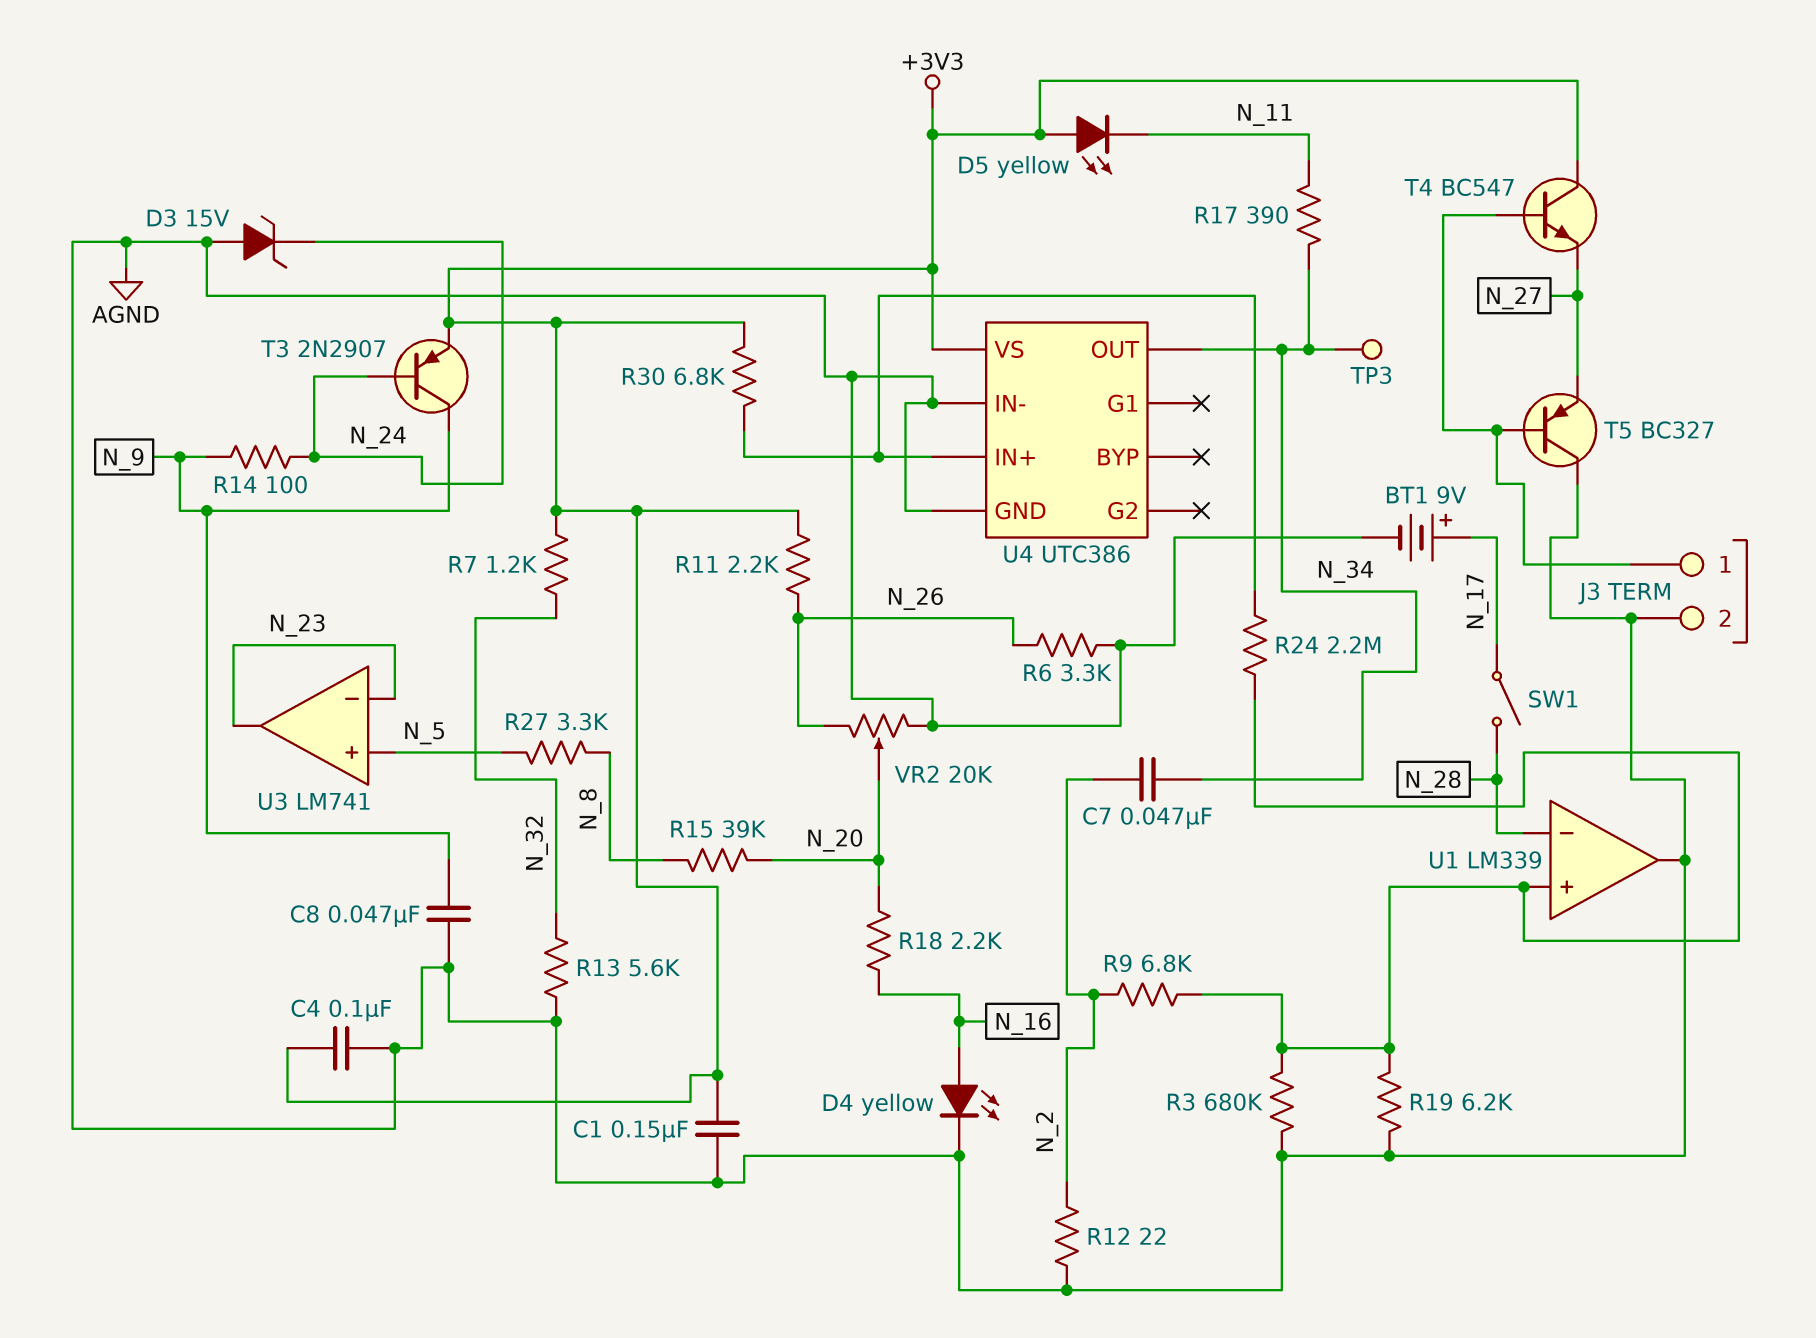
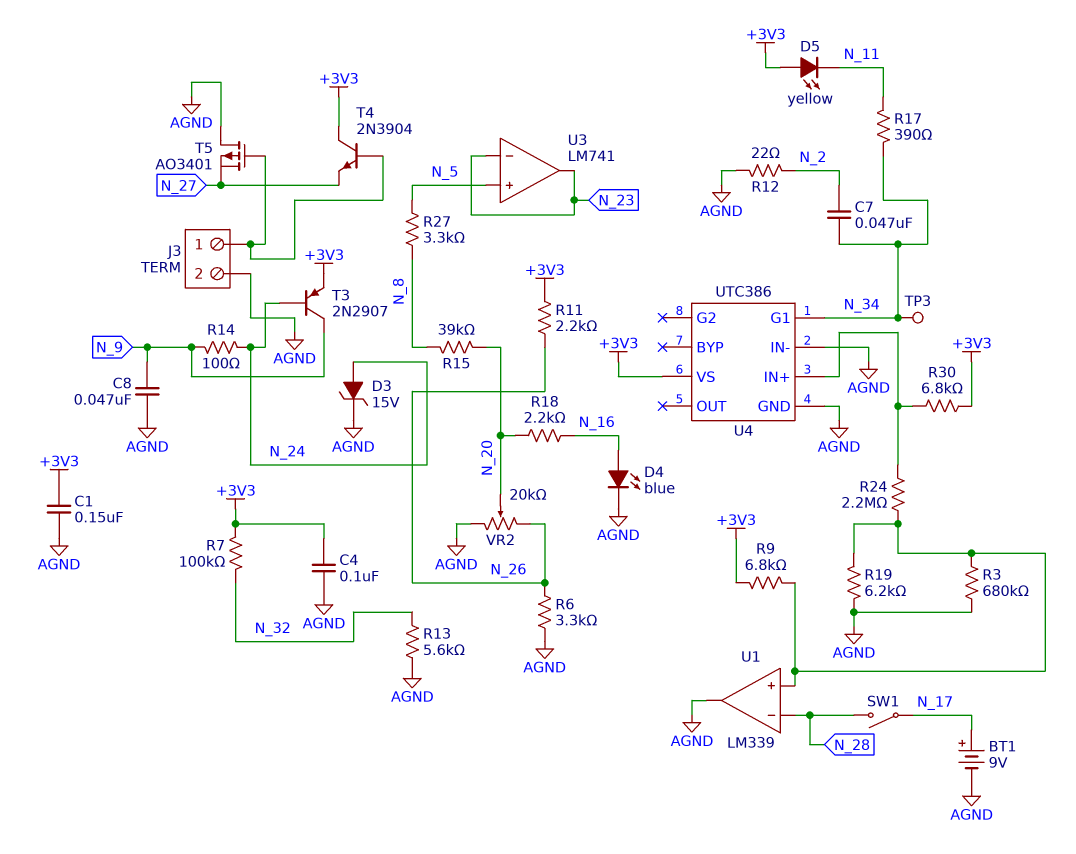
D3: zener 15V (A AGND, K N_24) -> zener 15V (A N_24, K AGND)
D4: LED yellow (A N_16, K AGND) -> LED blue (A N_16, K AGND)
R7: 1.2k (+3V3, N_32) -> 100k (+3V3, N_32)
R9: 6.8k (N_2, U1/in+) -> 6.8k (+3V3, U1/in+)
T4: NPN BC547 (B J3/1, C +3V3, E N_27) -> NPN 2N3904 (B J3/1, C +3V3, E N_27)
T5: PNP BC327 (B J3/1, C AGND, E N_27) -> PMOS AO3401 (G J3/1, D AGND, S N_27)
U4 pin G1: none -> N_34
U4 pin OUT: N_34 -> none

